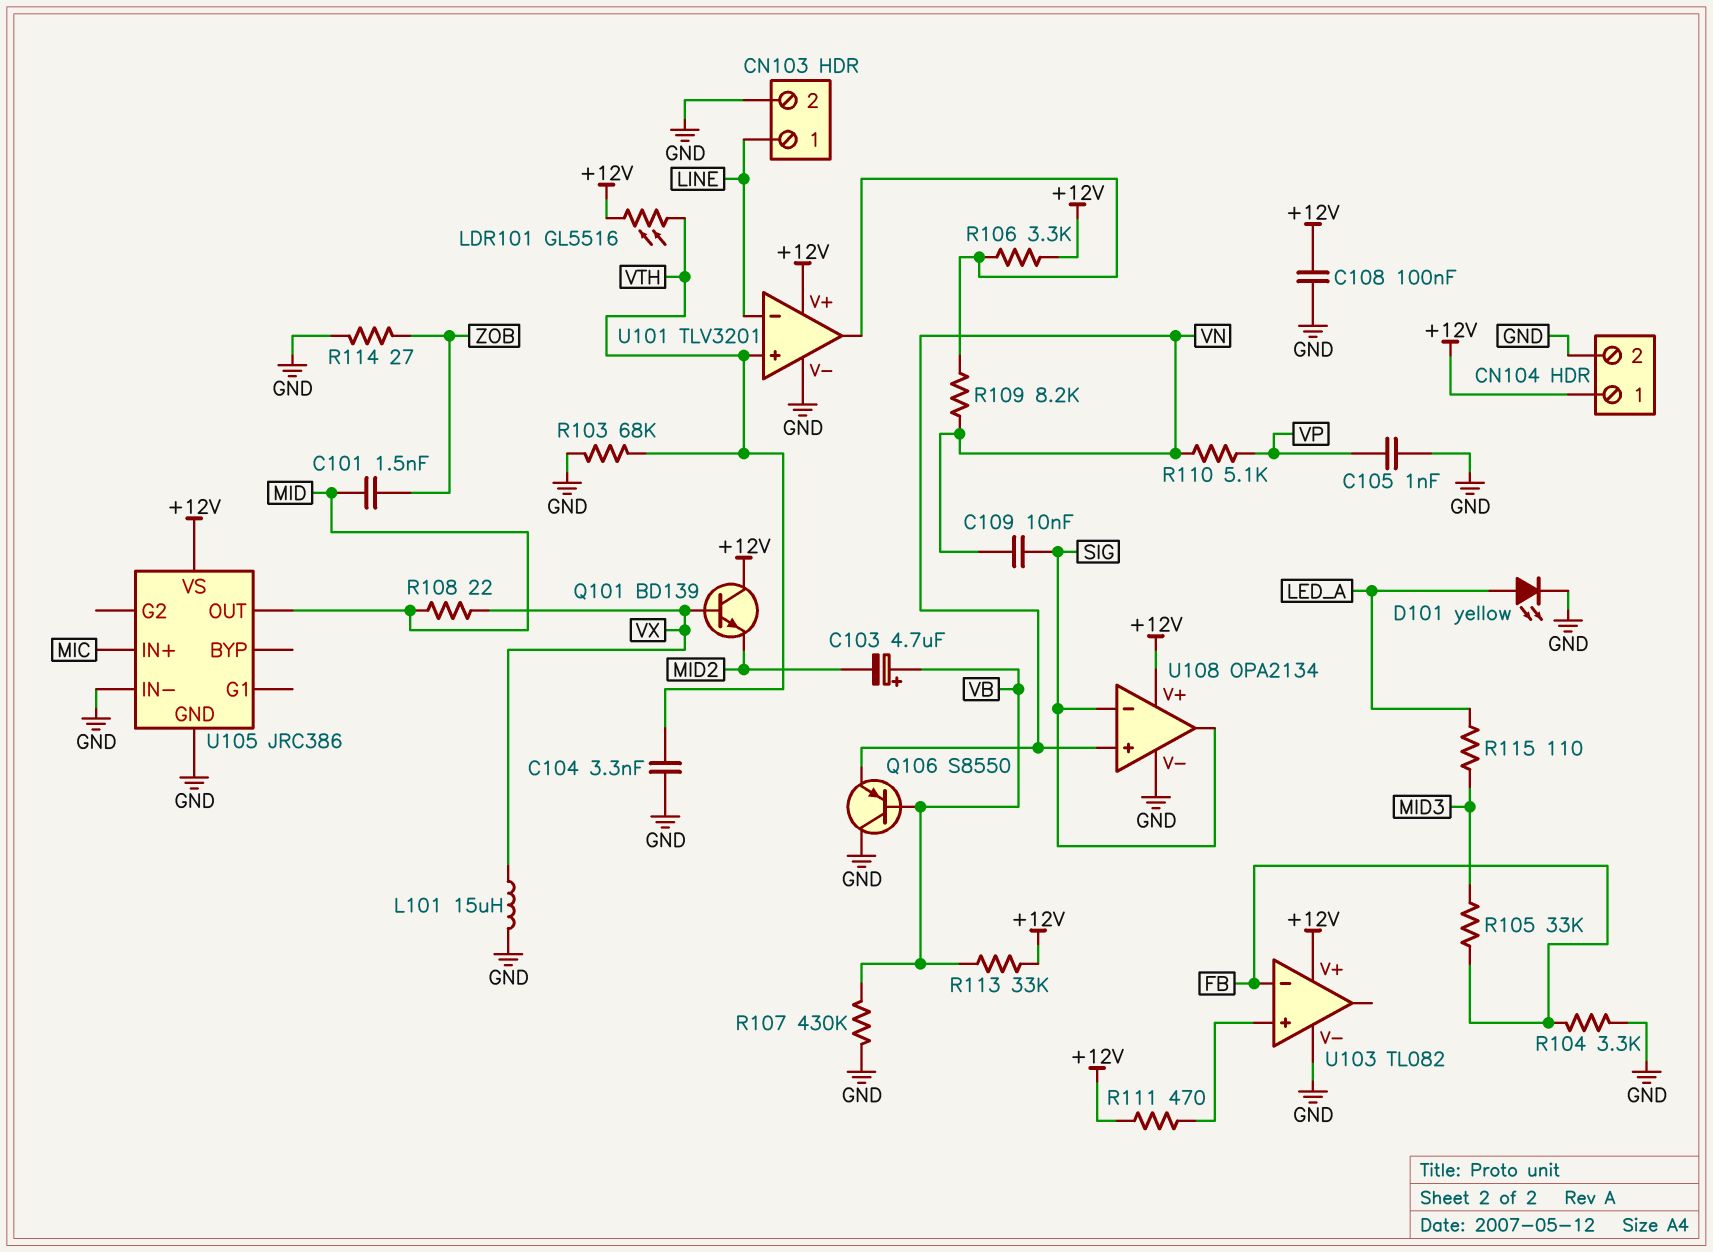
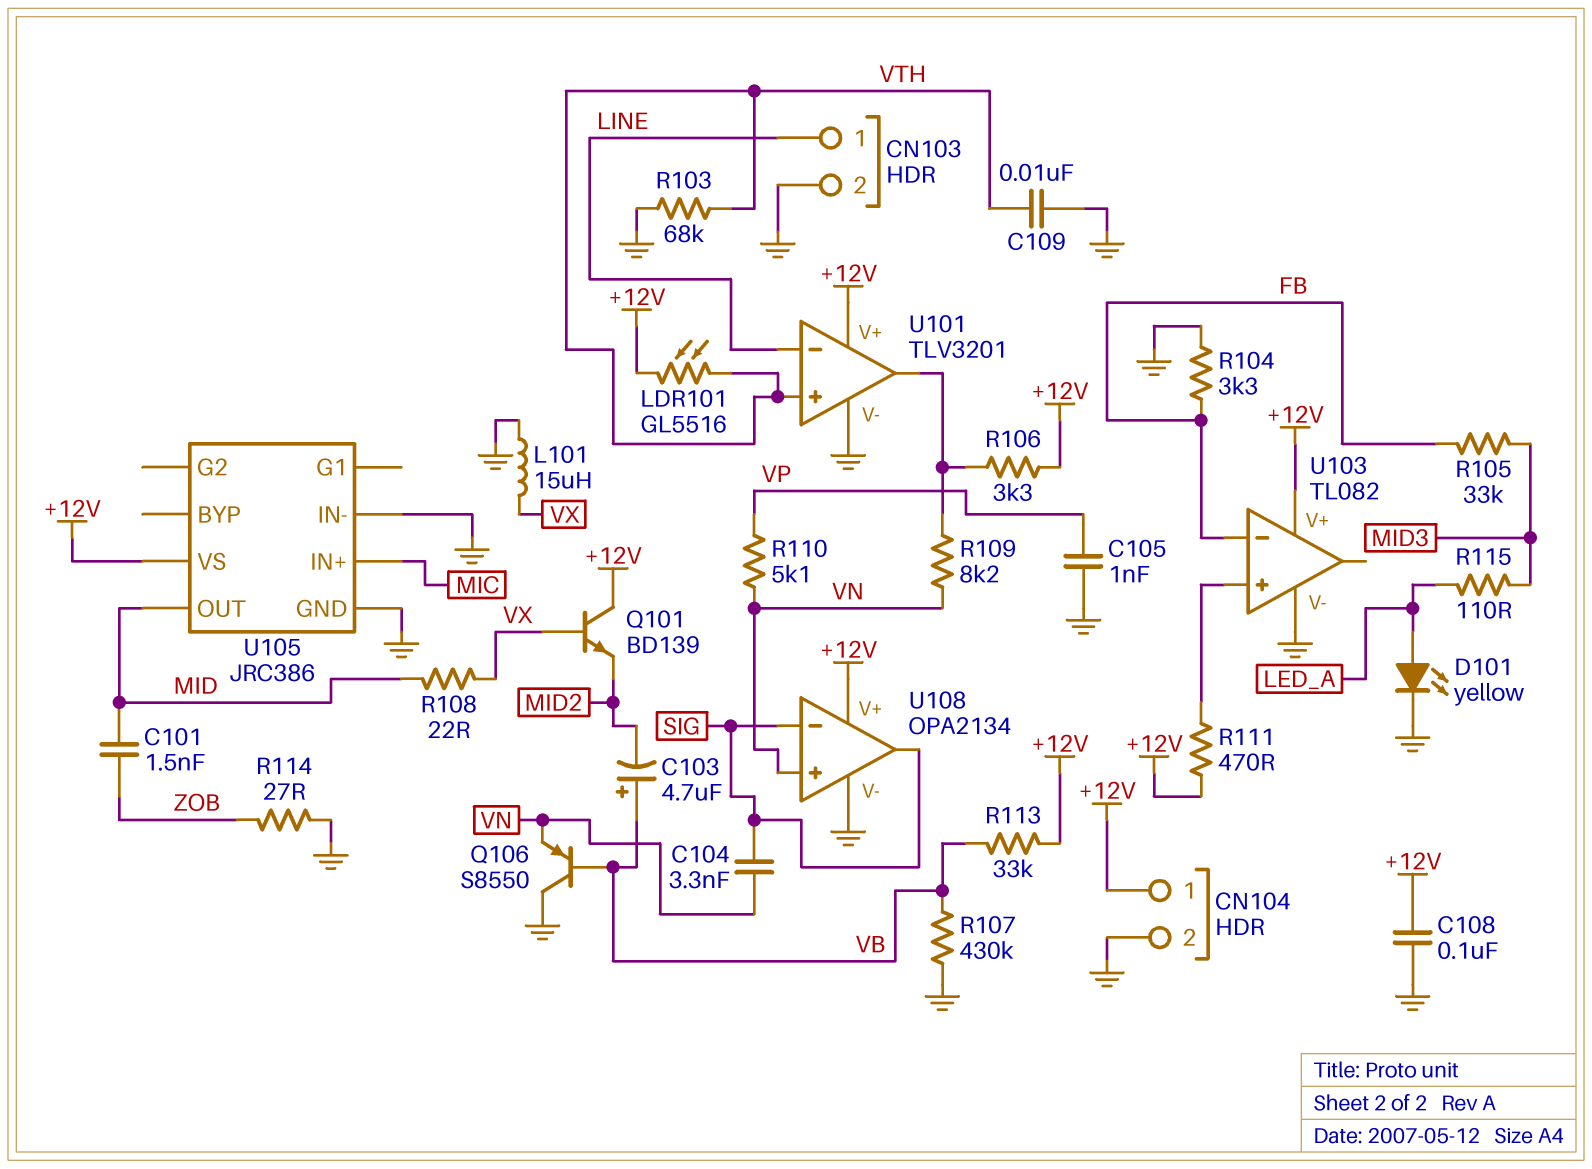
C104: 3.3nF (GND, VTH) -> 3.3nF (SIG, VN)
C109: 10nF (SIG, VN) -> 10nF (GND, VTH)

